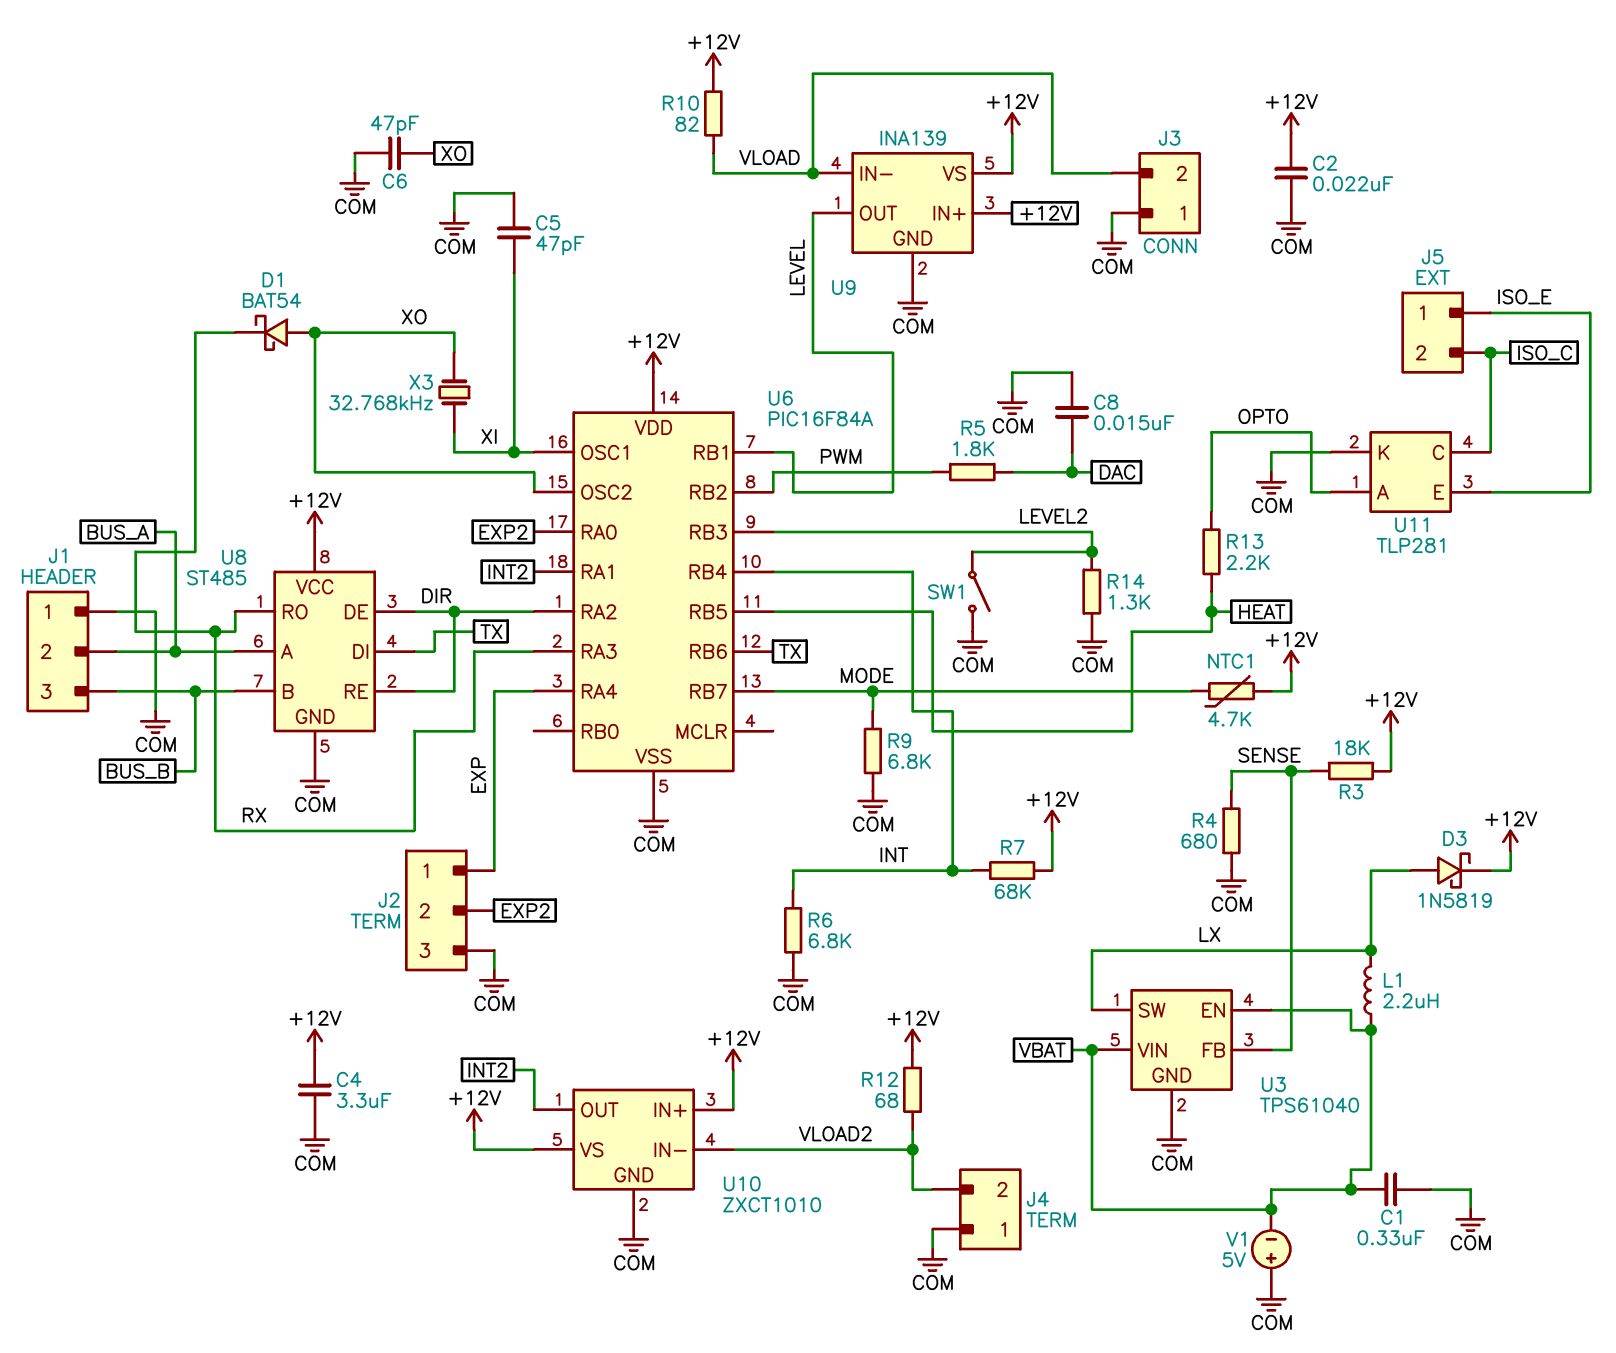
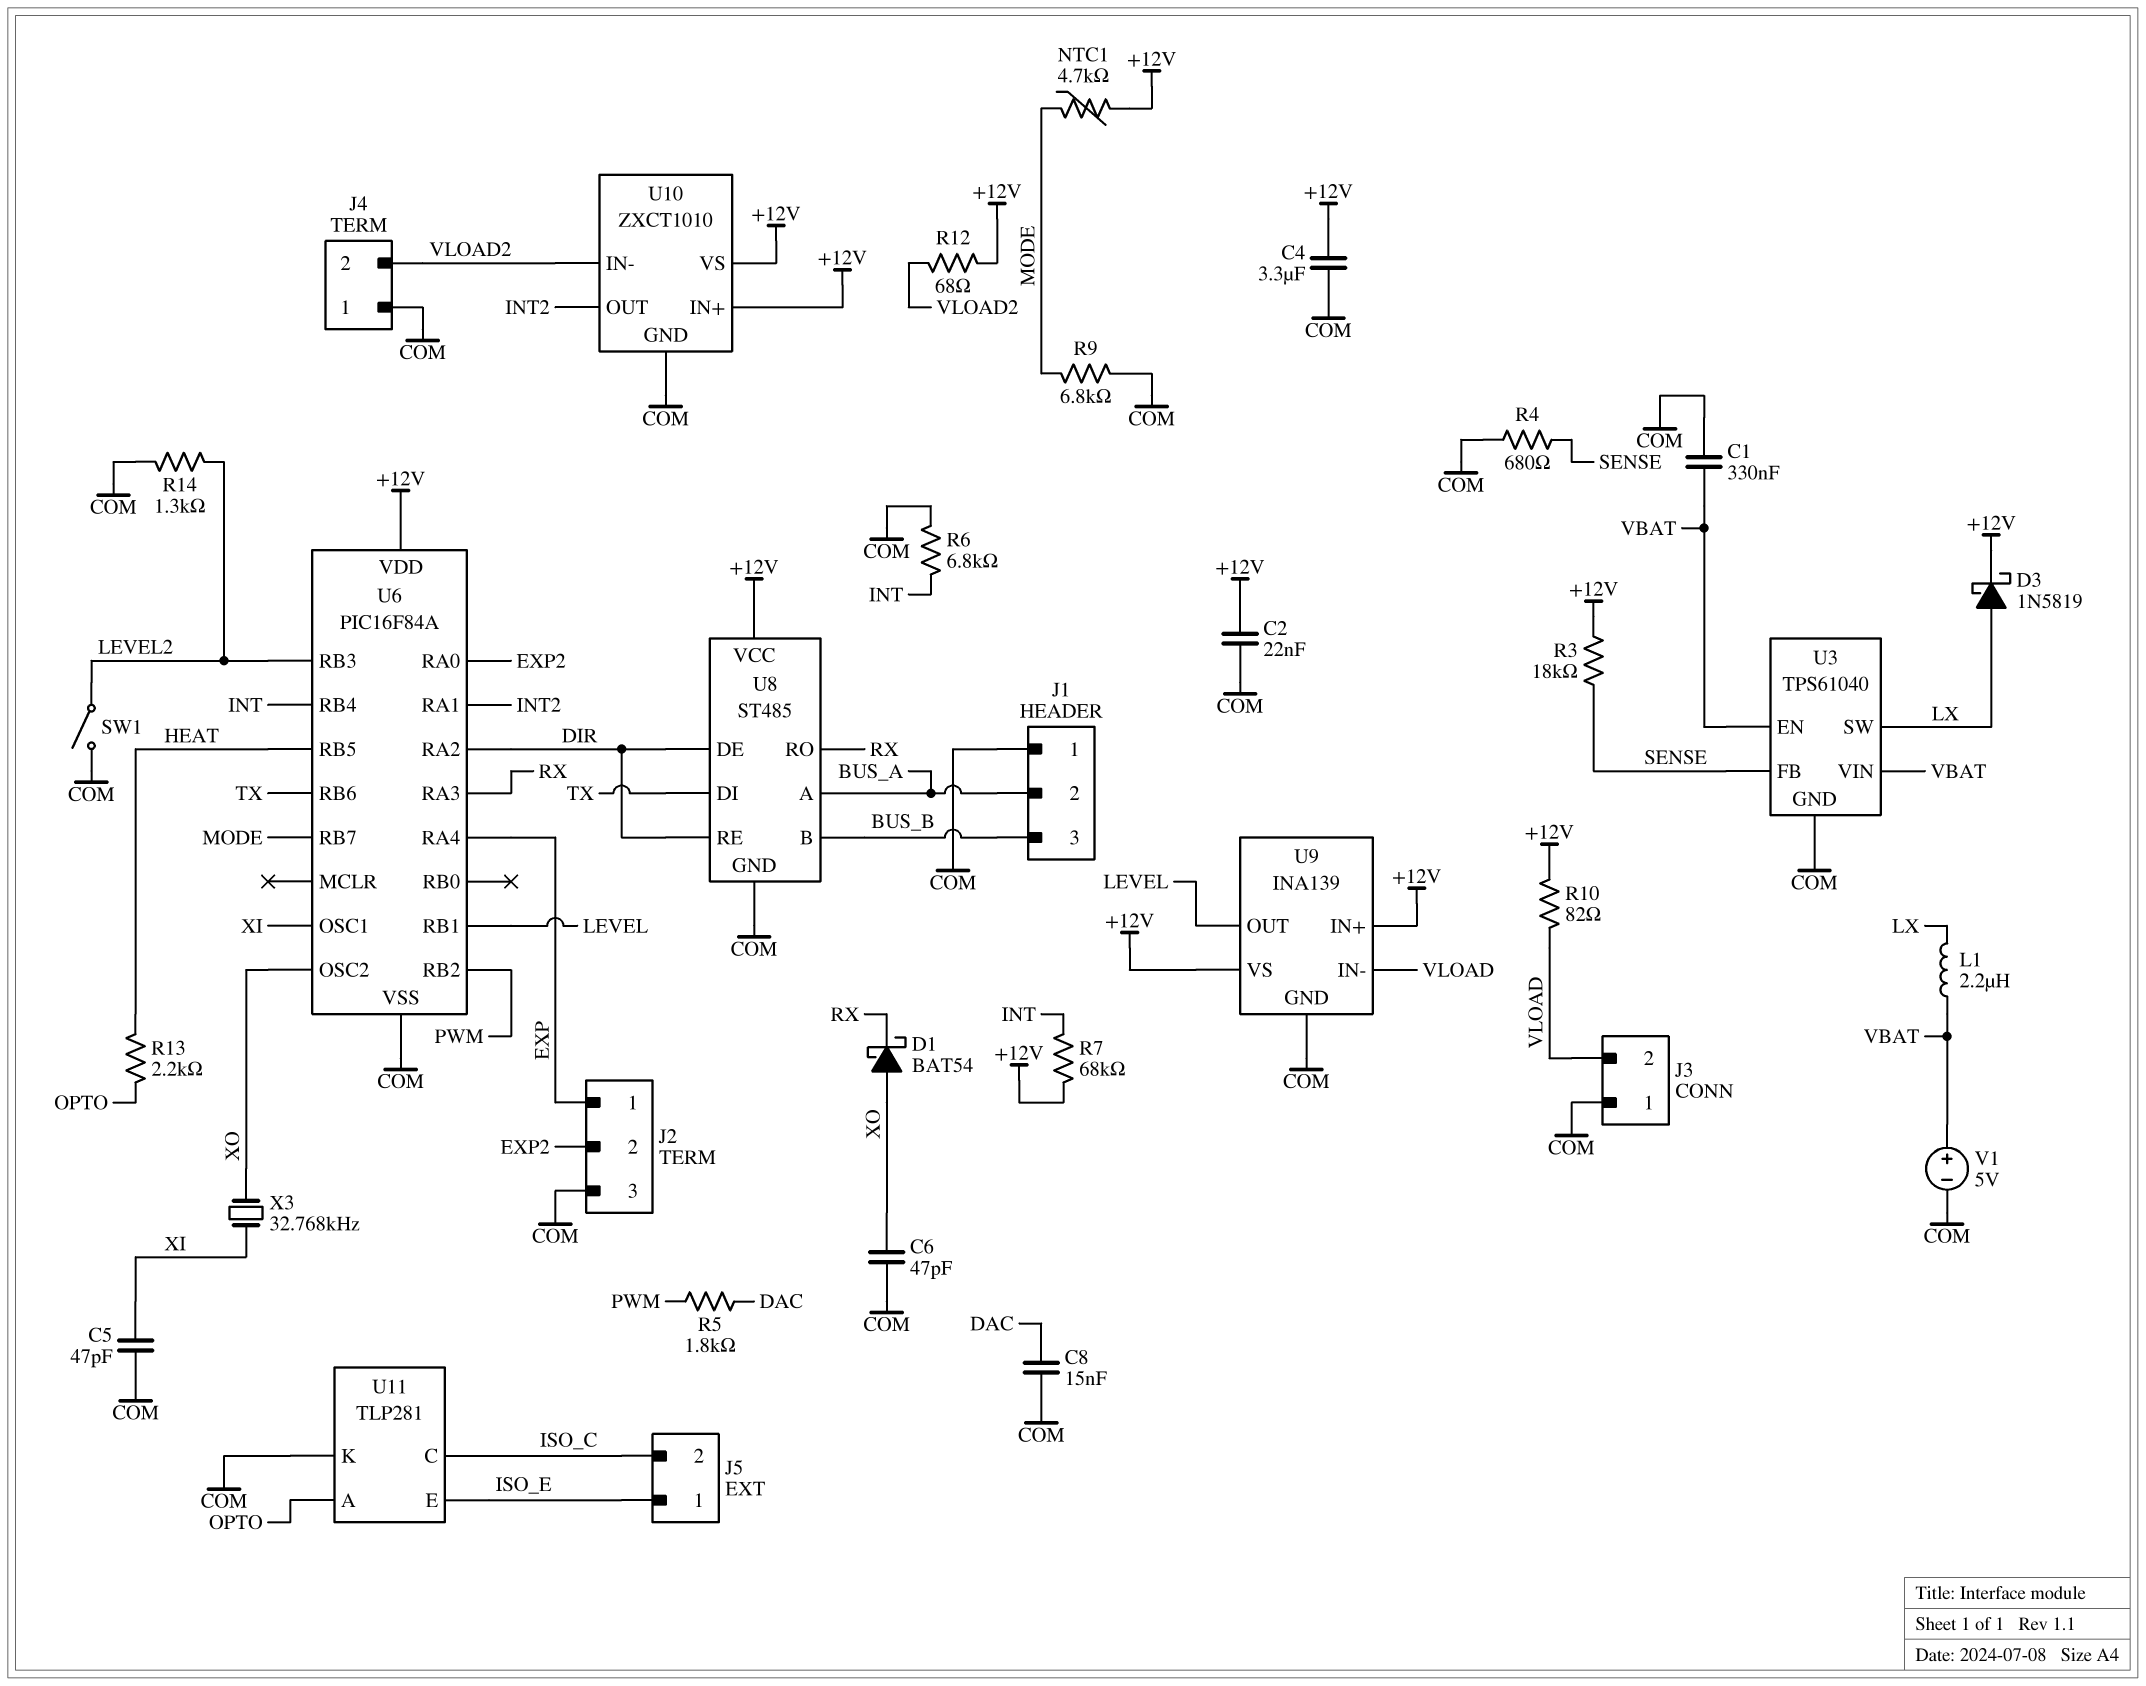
V1: 5V (plus COM, minus VBAT) -> 5V (plus VBAT, minus COM)

